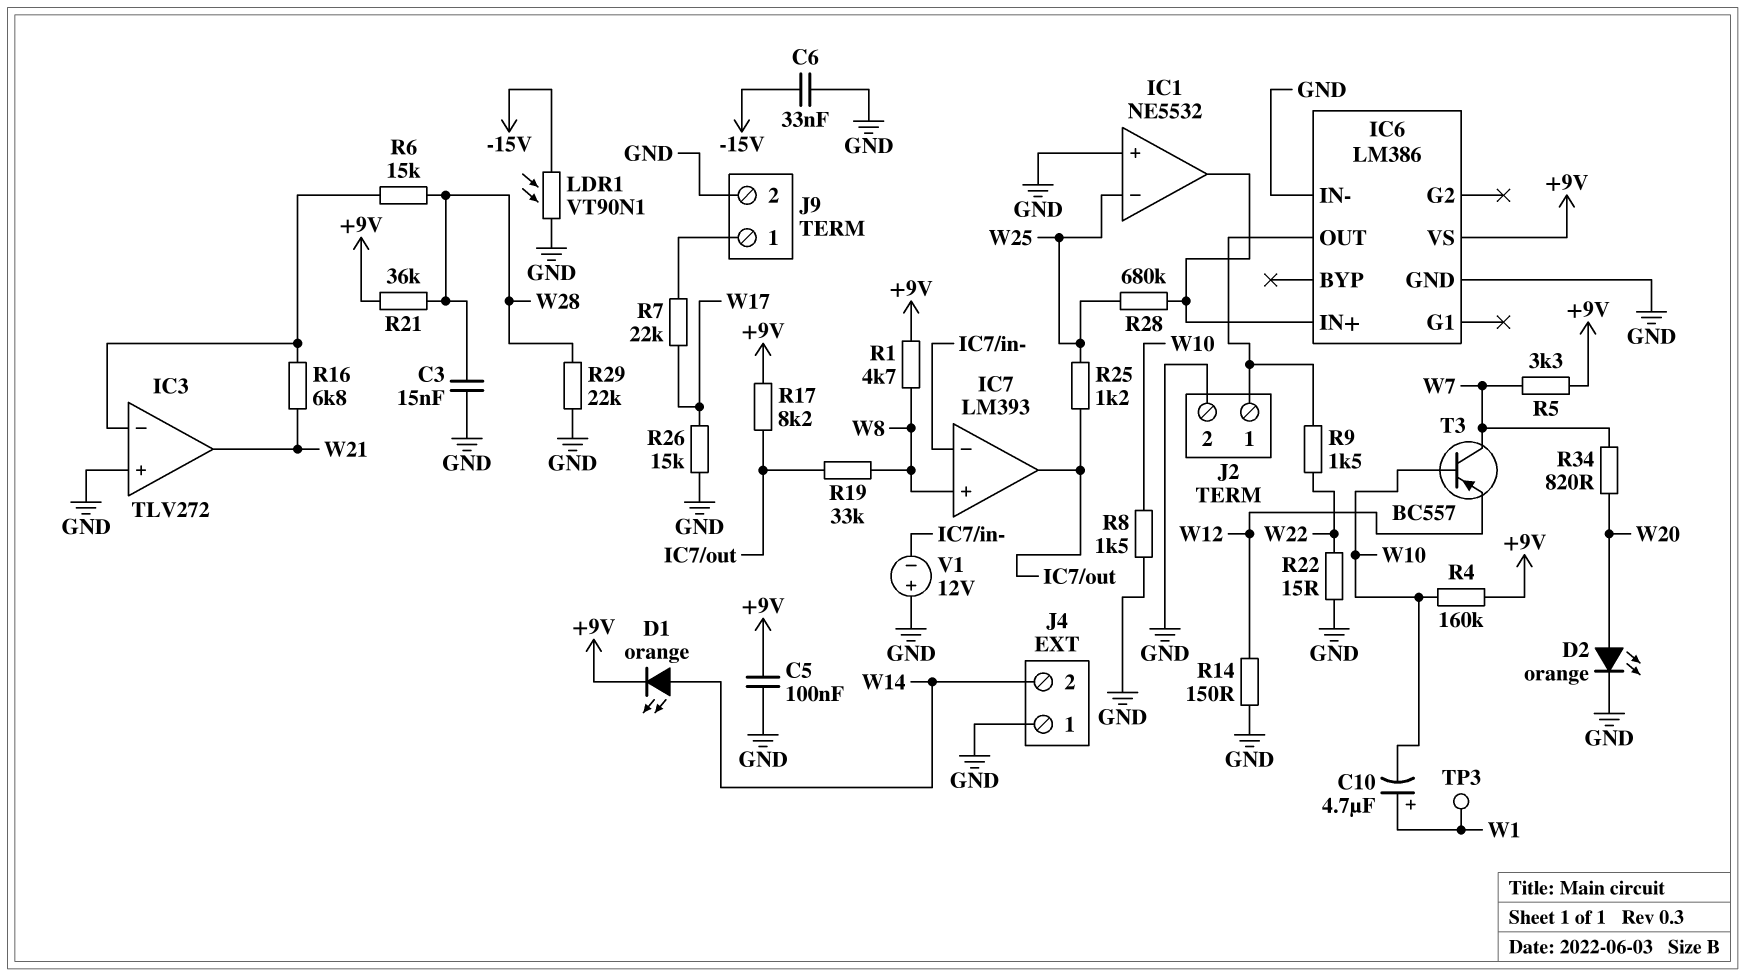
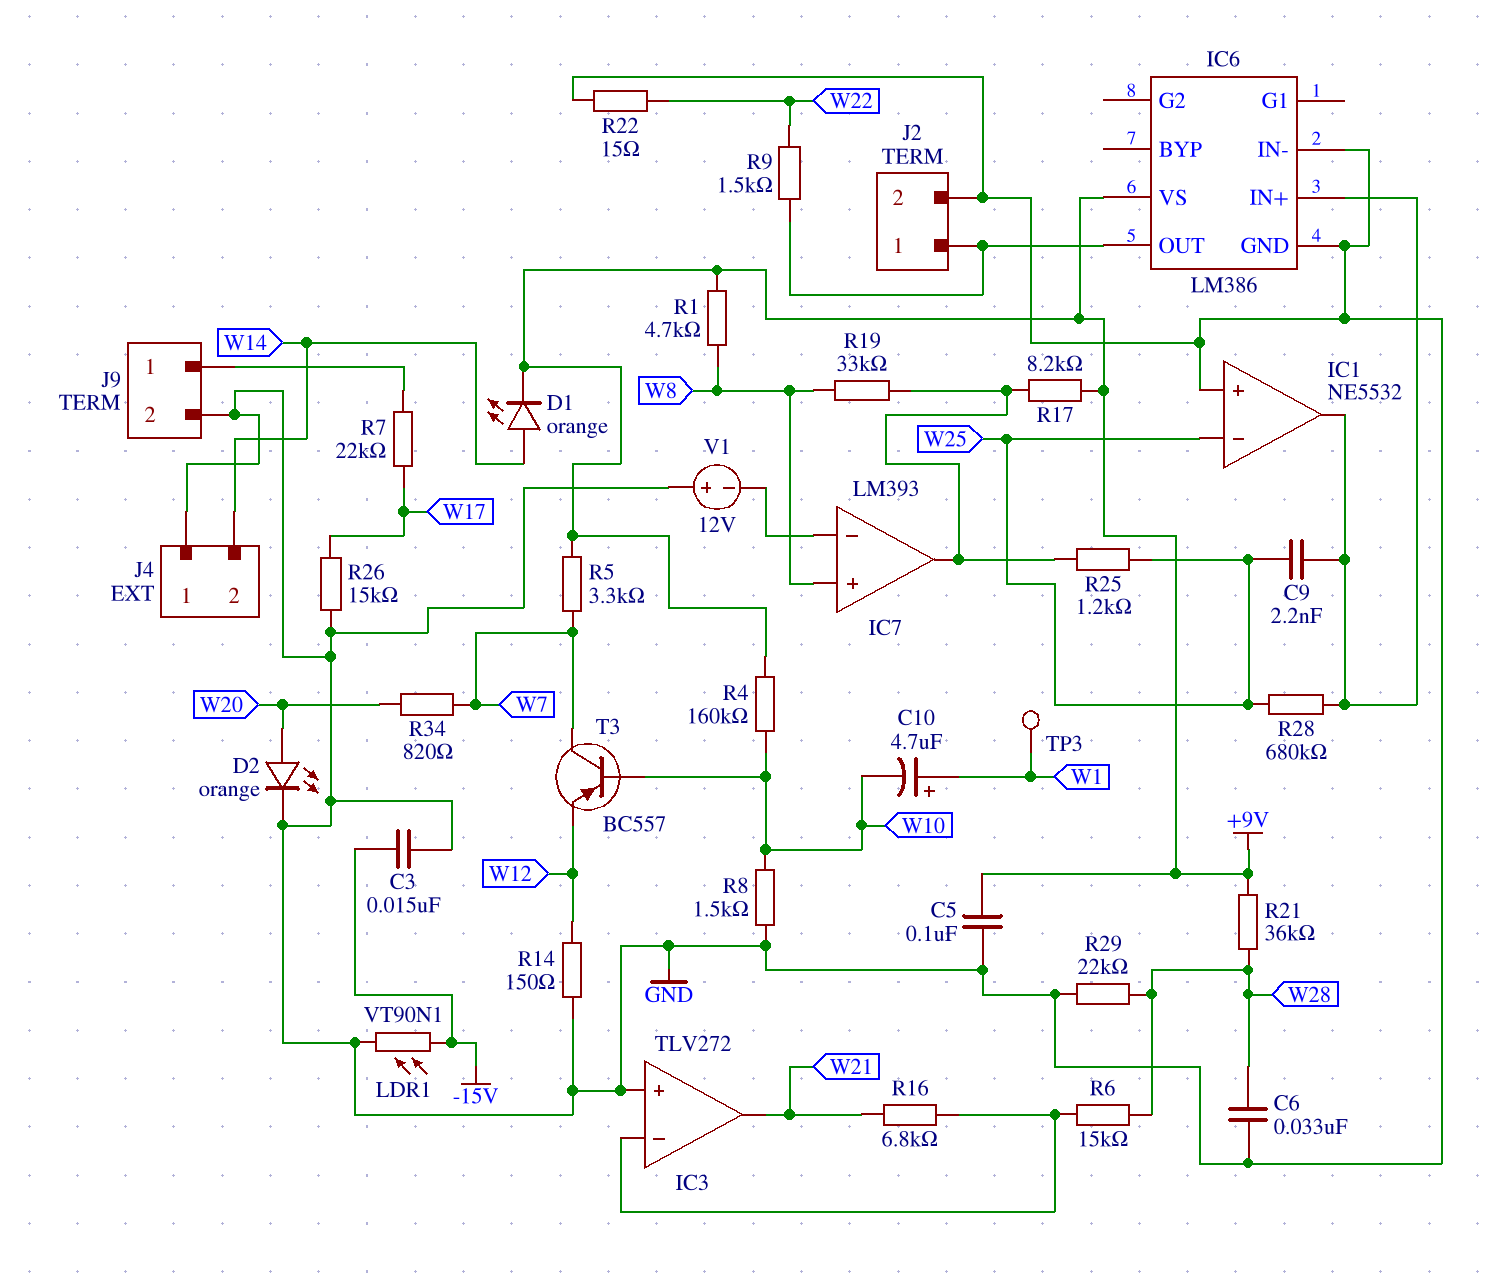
C3: 15nF (GND, W28) -> 15nF (-15V, GND)
C6: 33nF (-15V, GND) -> 33nF (GND, W28)
C9: none -> 2.2nF (IC1/out, W25)

